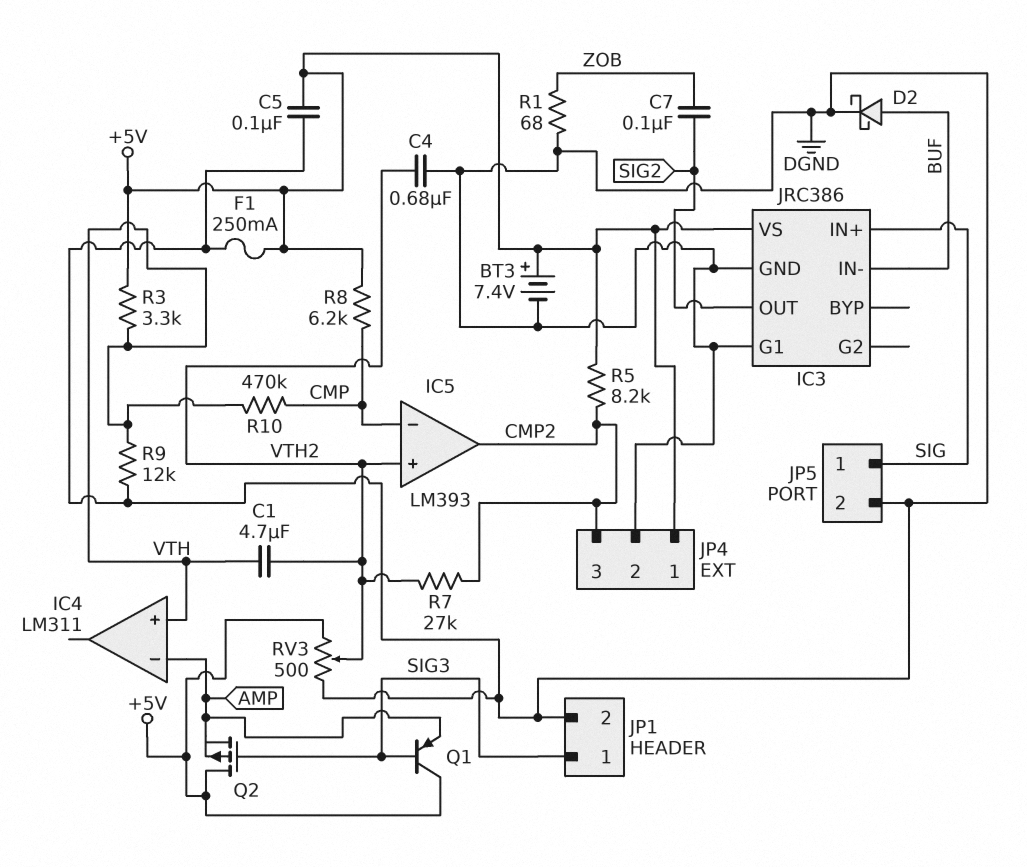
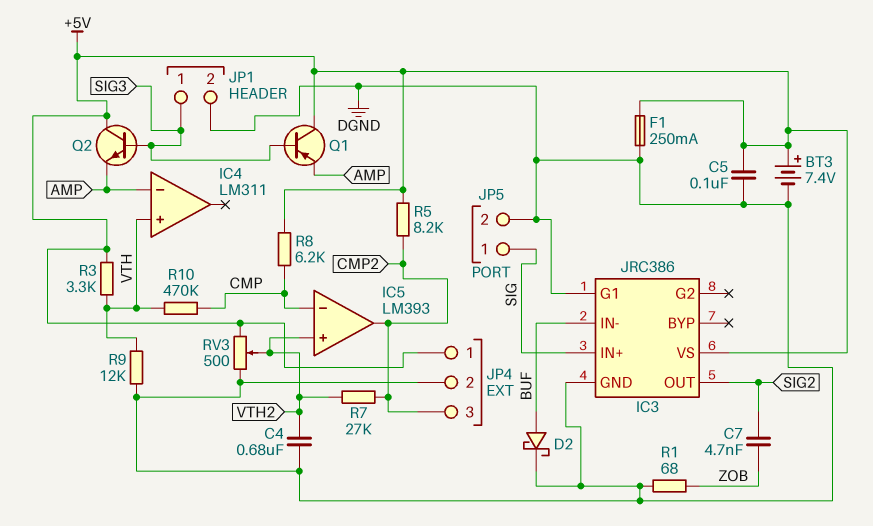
C1: 4.7uF (VTH, VTH2) -> none
C7: 100nF (SIG2, ZOB) -> 4.7nF (SIG2, ZOB)
Q2: PMOS (G SIG3, D +5V, S AMP) -> NPN (B SIG3, C +5V, E AMP)

